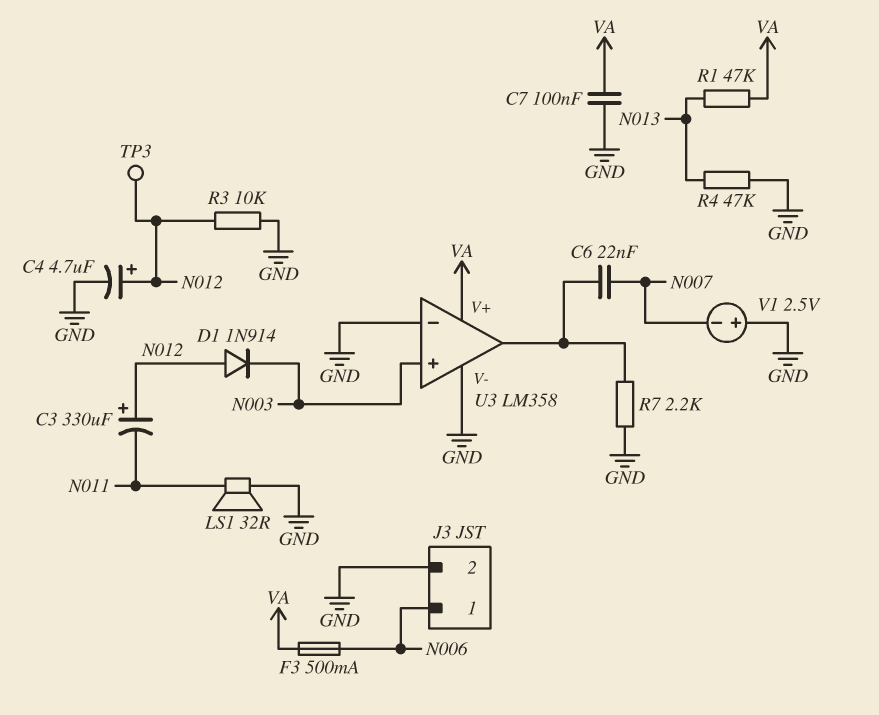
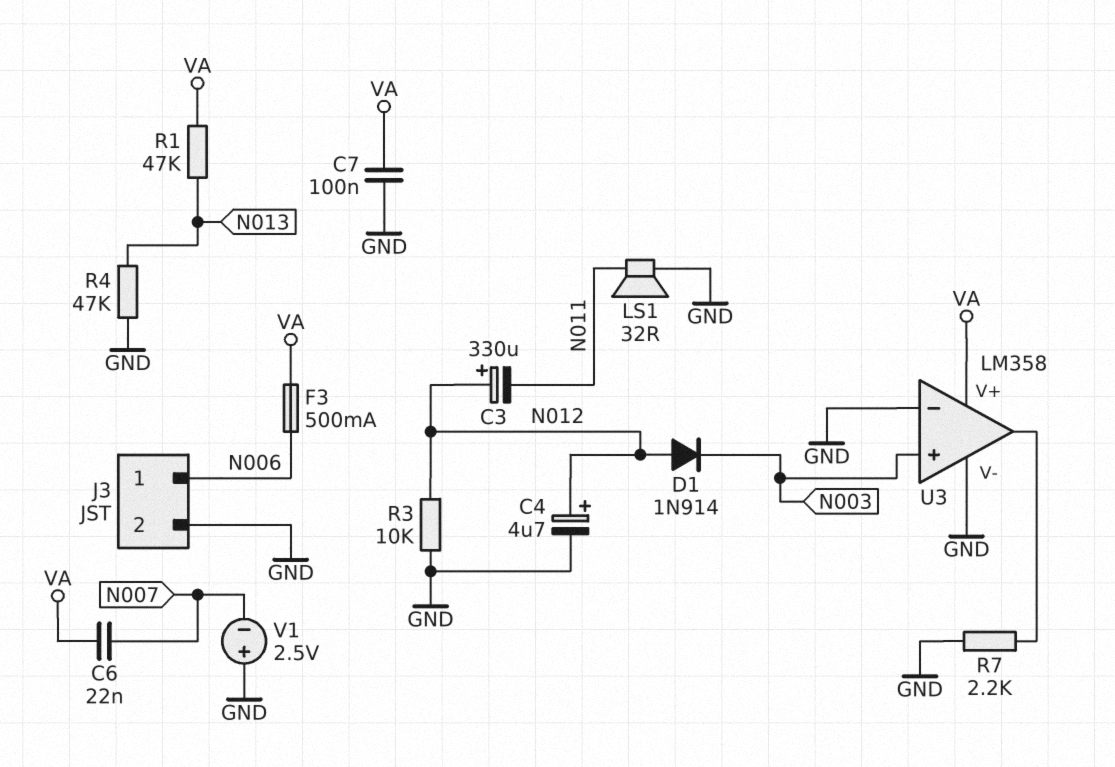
C6: 22nF (N007, U3/out) -> 22nF (N007, VA)
TP3: test point (N012) -> none

